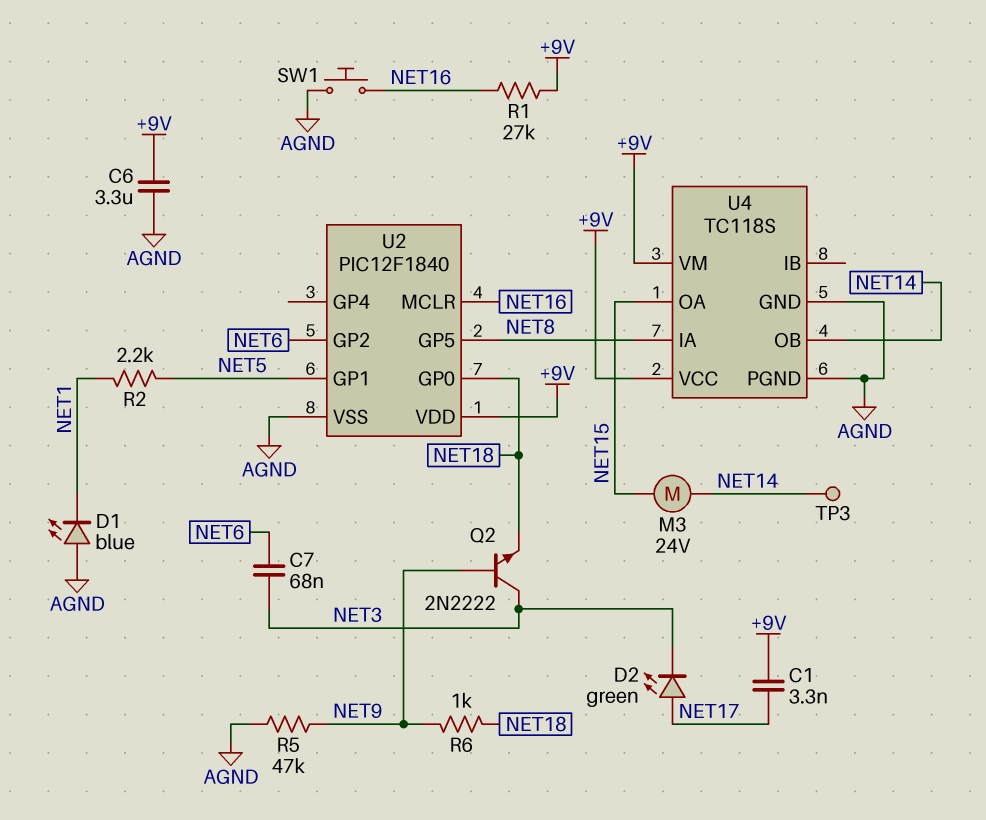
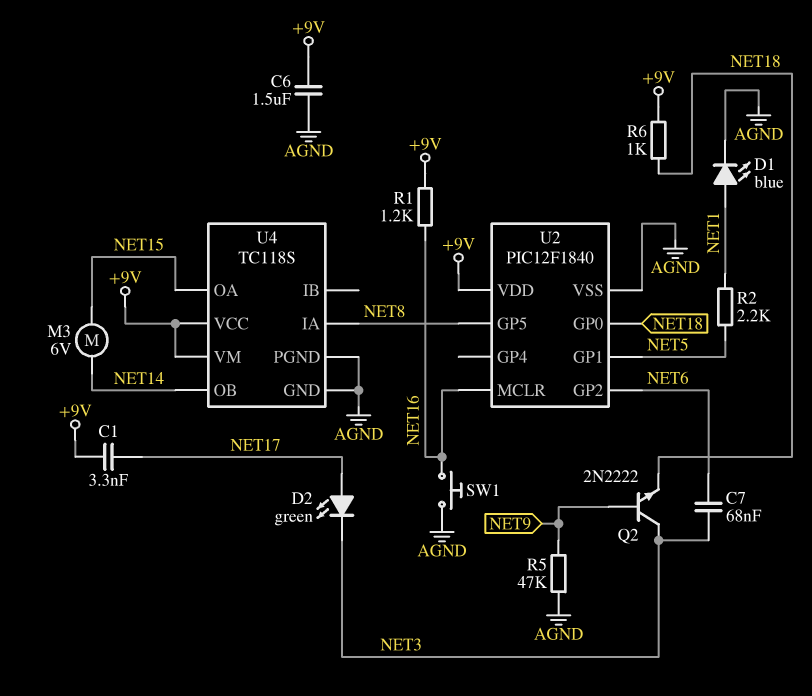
C6: 3.3uF (+9V, AGND) -> 1.5uF (+9V, AGND)
D1: LED blue (A AGND, K NET1) -> LED blue (A NET1, K AGND)
M3: motor 24V (NET14, NET15) -> motor 6V (NET14, NET15)
R1: 27k (+9V, NET16) -> 1.2k (+9V, NET16)
R6: 1k (NET9, NET18) -> 1k (+9V, NET18)
TP3: test point (NET14) -> none

